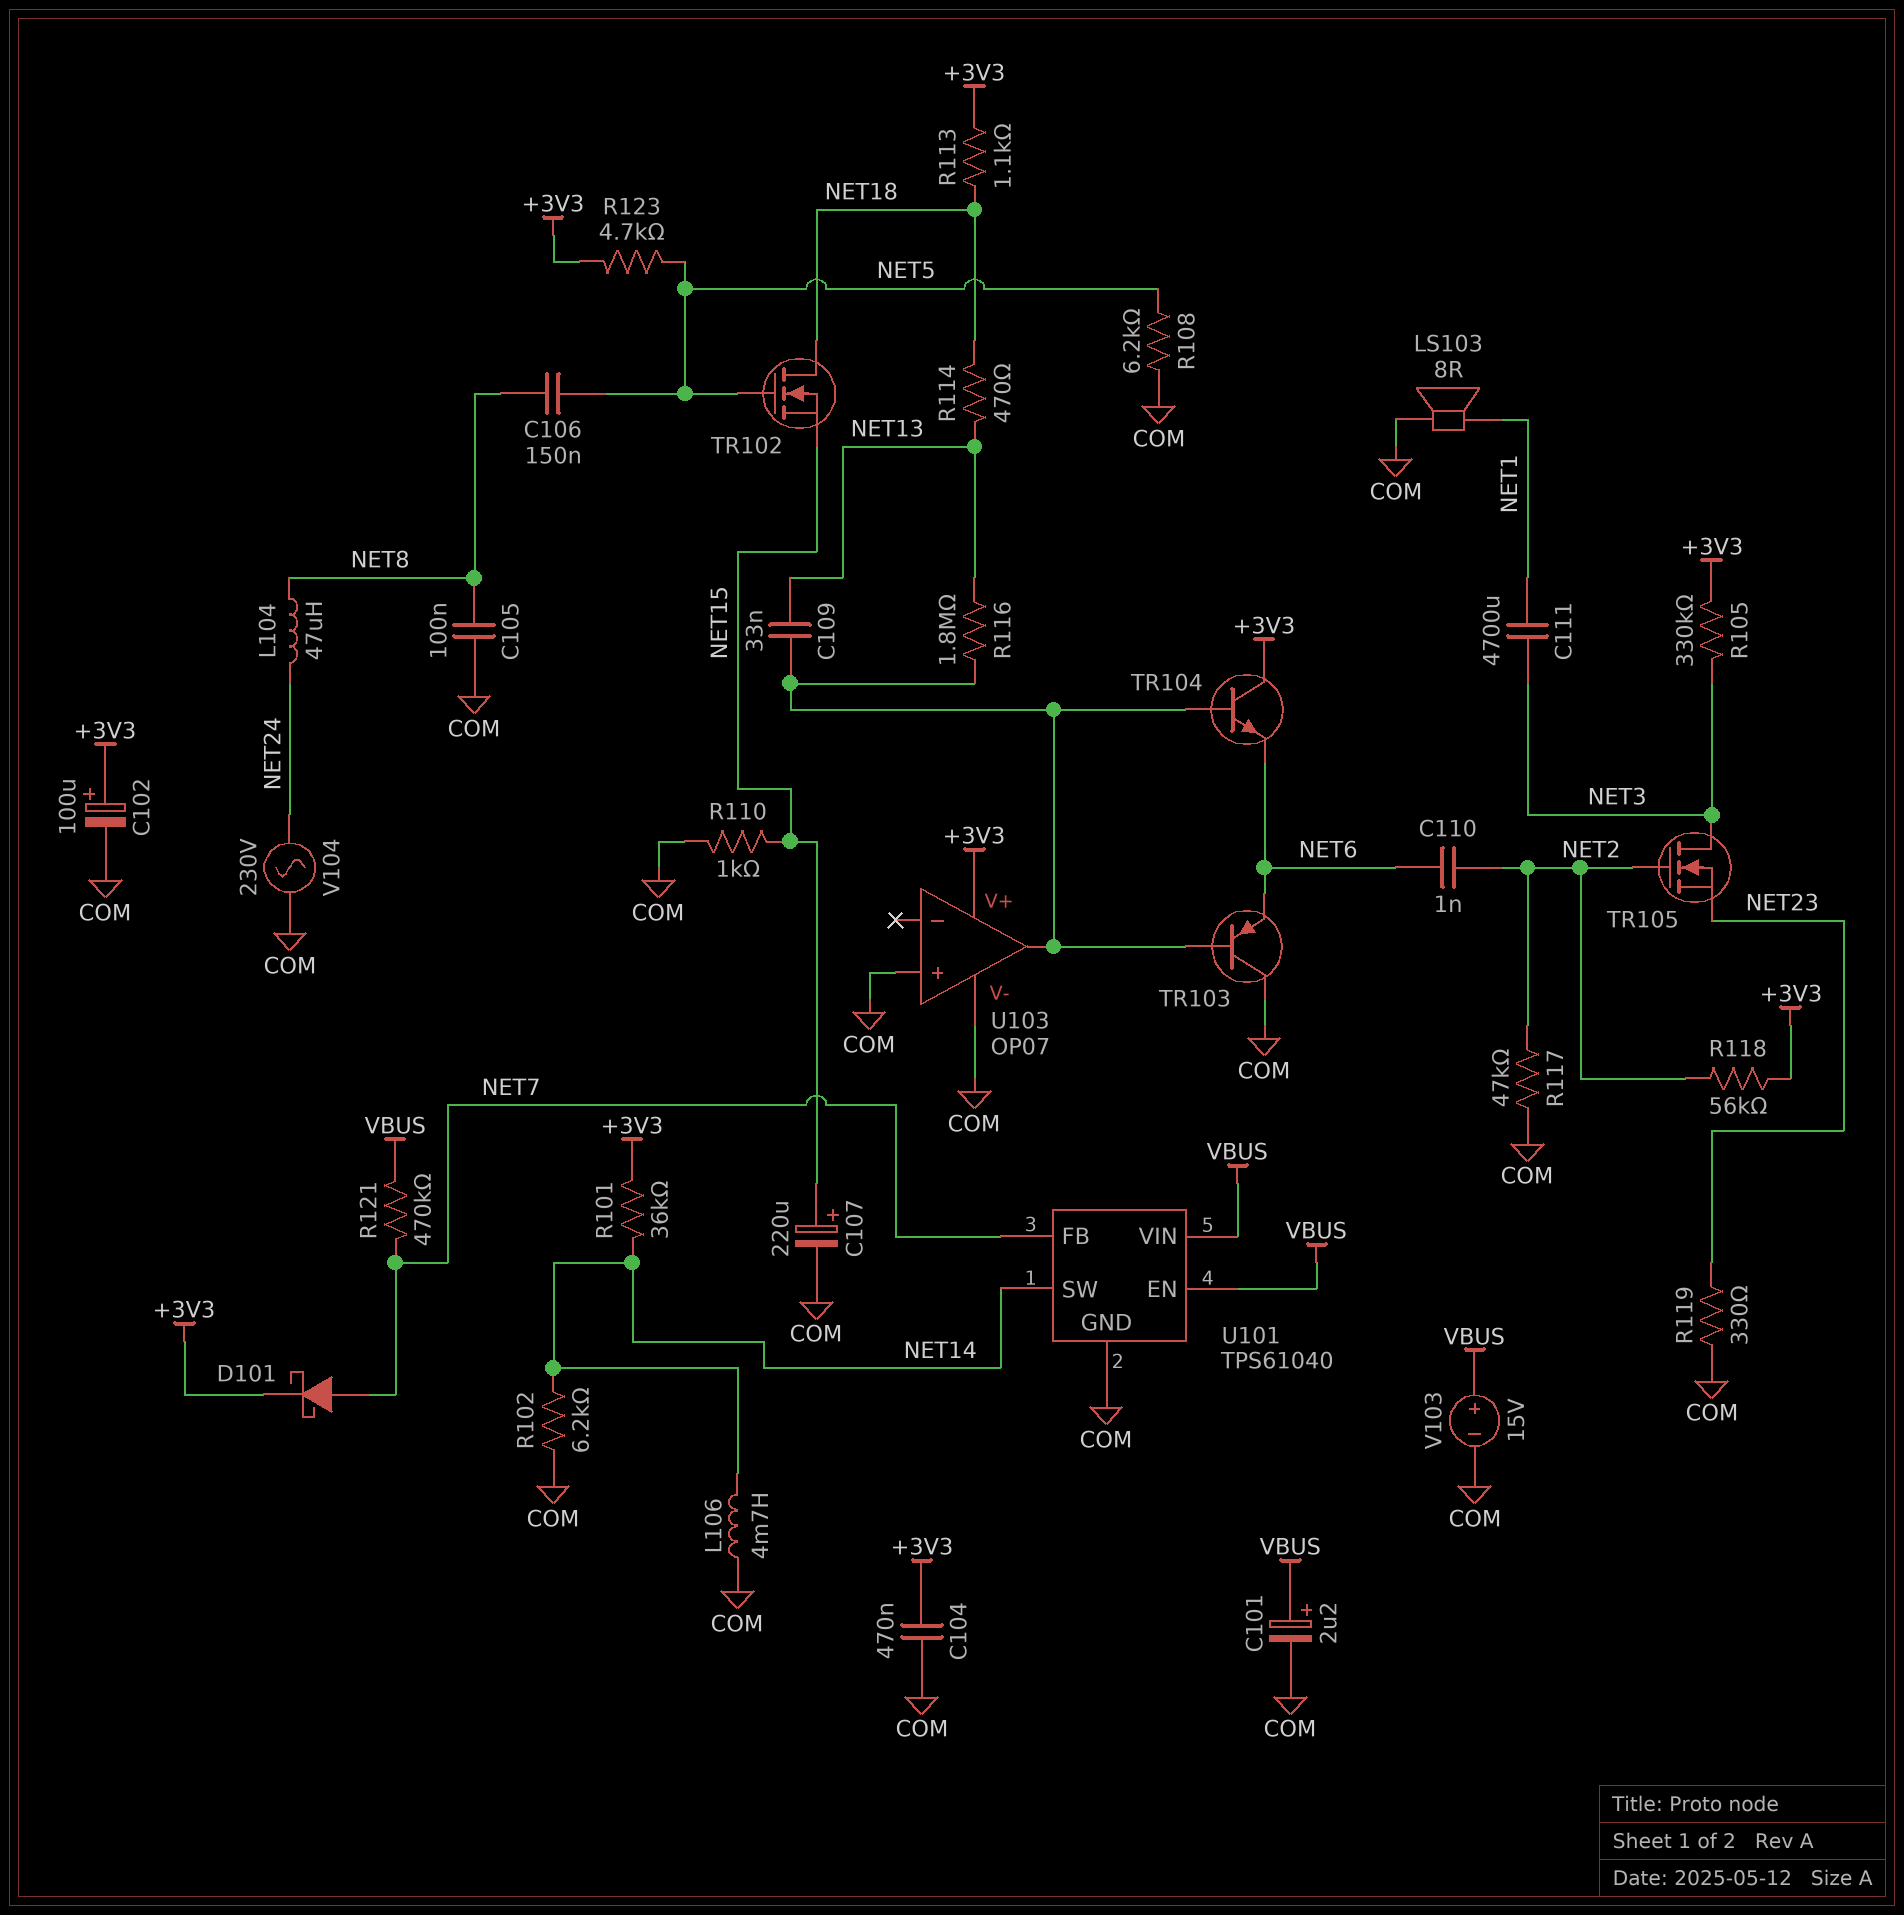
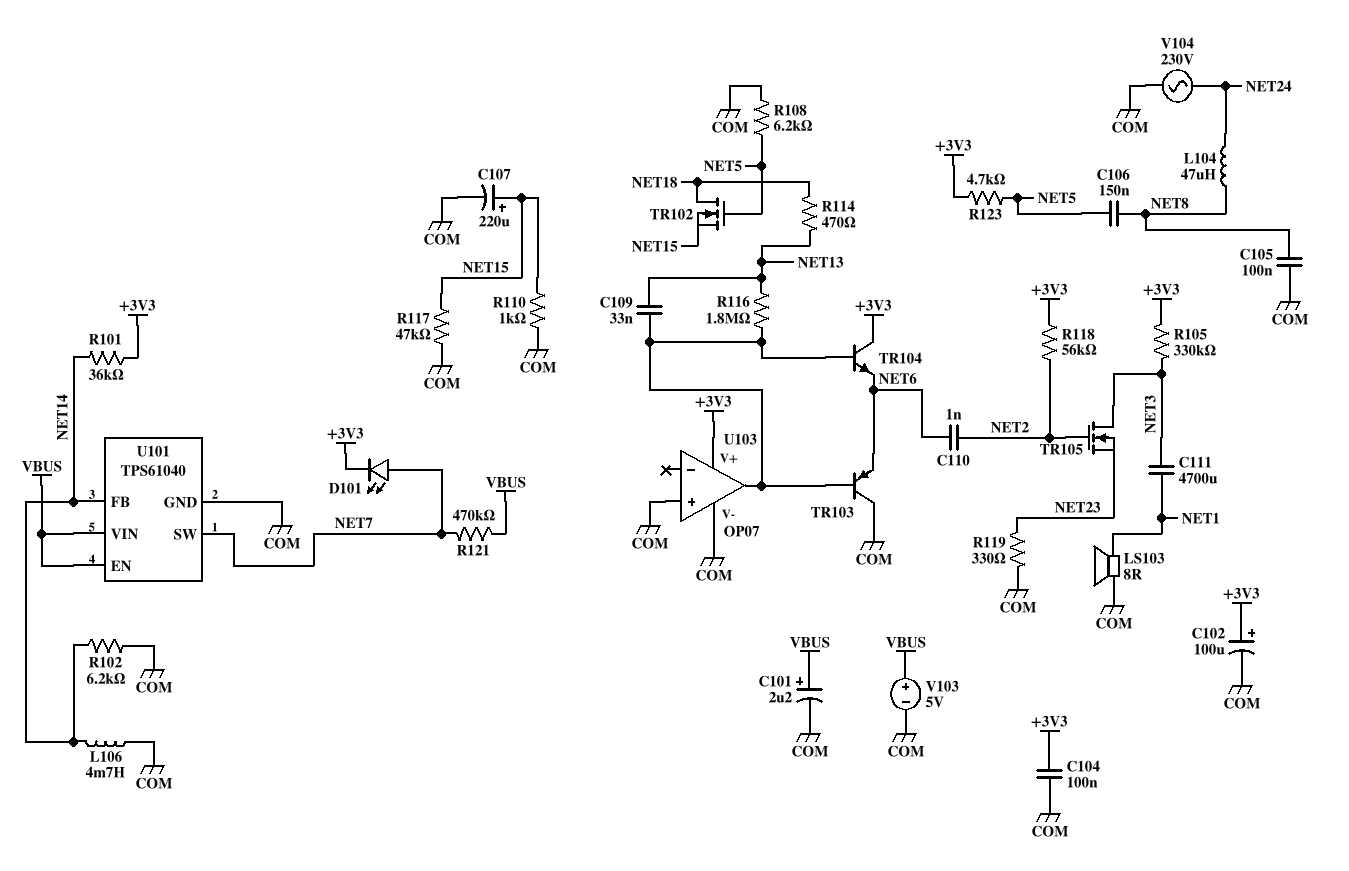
C104: 470nF (+3V3, COM) -> 100nF (+3V3, COM)
D101: schottky (A NET7, K +3V3) -> LED (A NET7, K +3V3)
R113: 1.1k (+3V3, NET18) -> none
R117: 47k (COM, NET2) -> 47k (COM, NET15)
U101 pin FB: NET7 -> NET14
U101 pin SW: NET14 -> NET7
V103: 15V (plus VBUS, minus COM) -> 5V (plus VBUS, minus COM)

